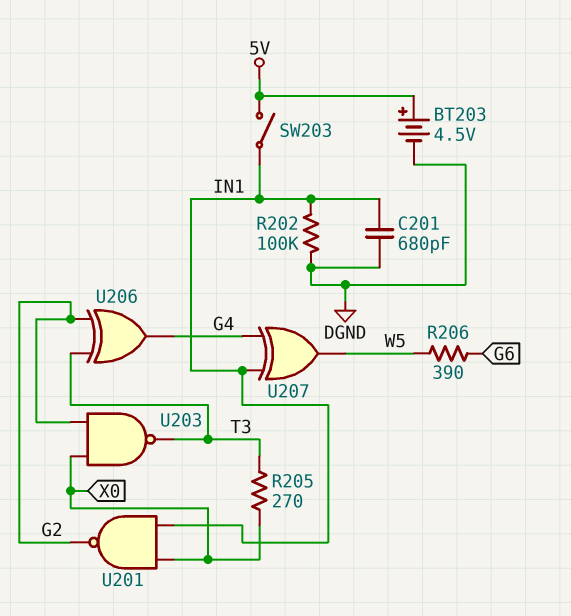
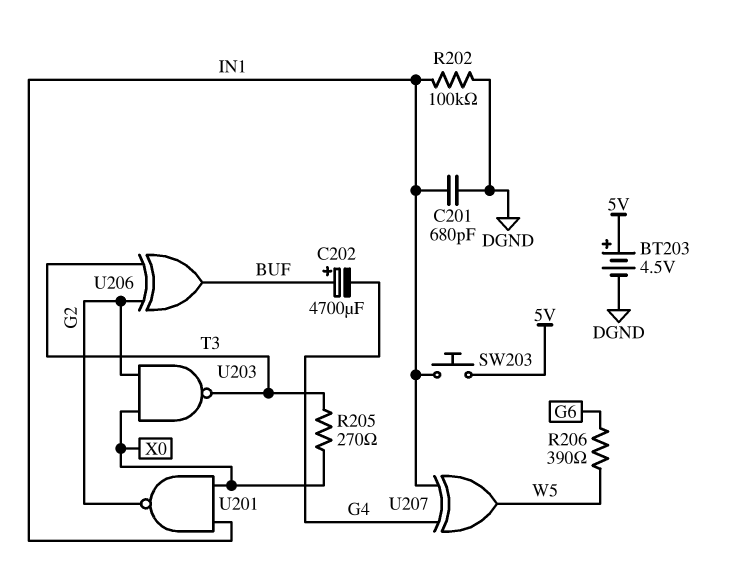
C202: none -> 4700uF (plus BUF, minus G4)
SW203: switch (5V, IN1) -> button (5V, IN1)
U206: XOR (in G2, in T3, out G4) -> XOR (in G2, in T3, out BUF)

